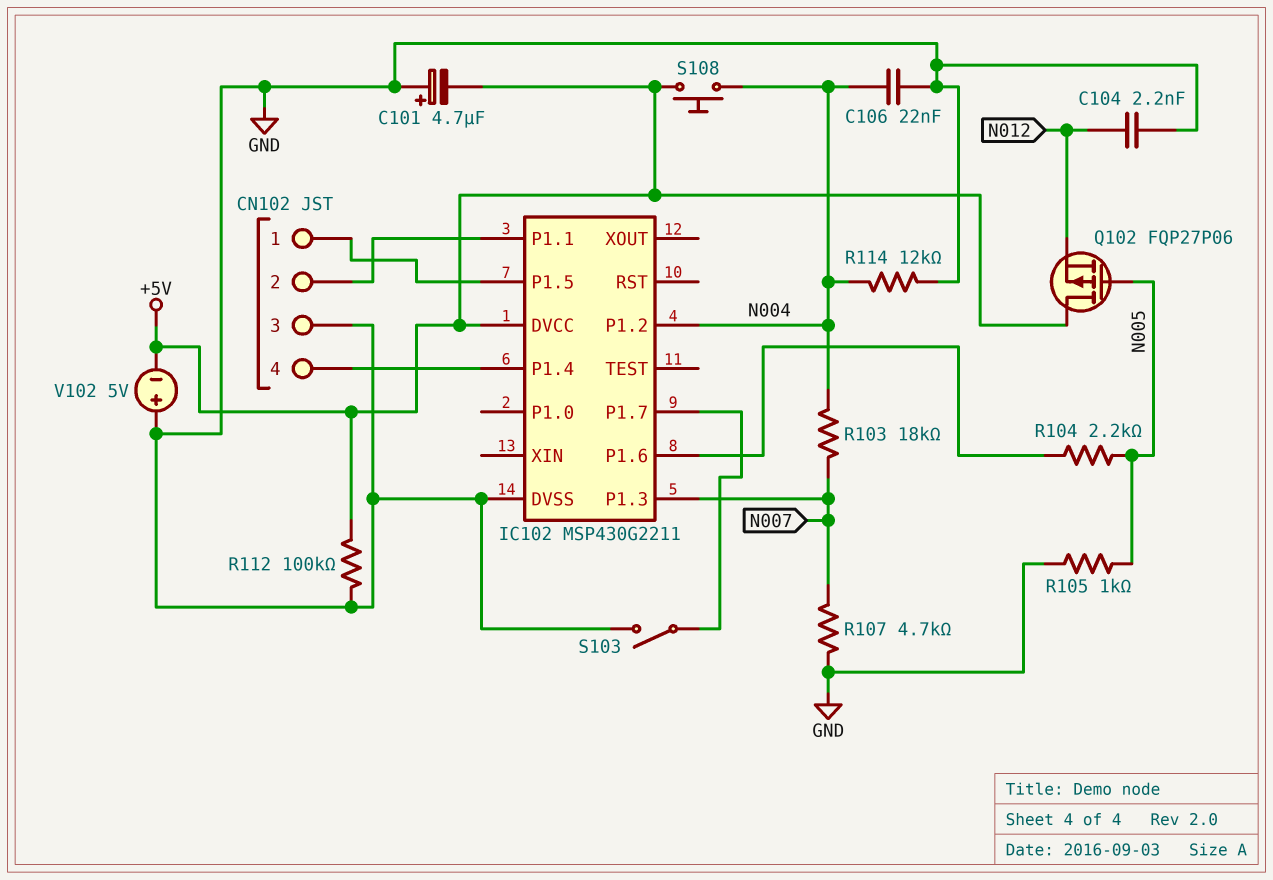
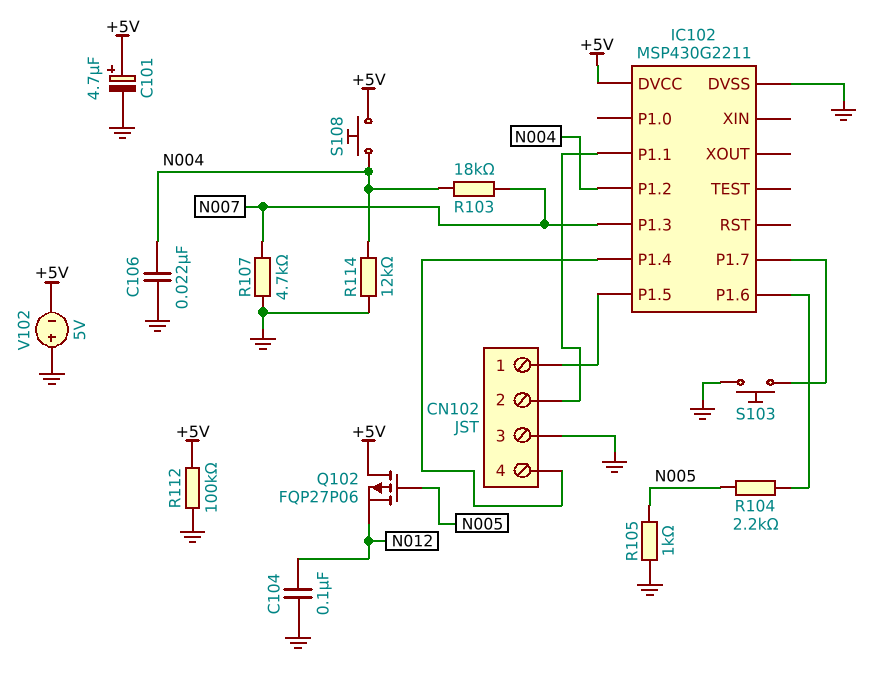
C101: 4.7uF (plus GND, minus +5V) -> 4.7uF (plus +5V, minus GND)
C104: 2.2nF (GND, N012) -> 100nF (GND, N012)
S103: switch (GND, IC102/P1.7) -> button (GND, IC102/P1.7)

